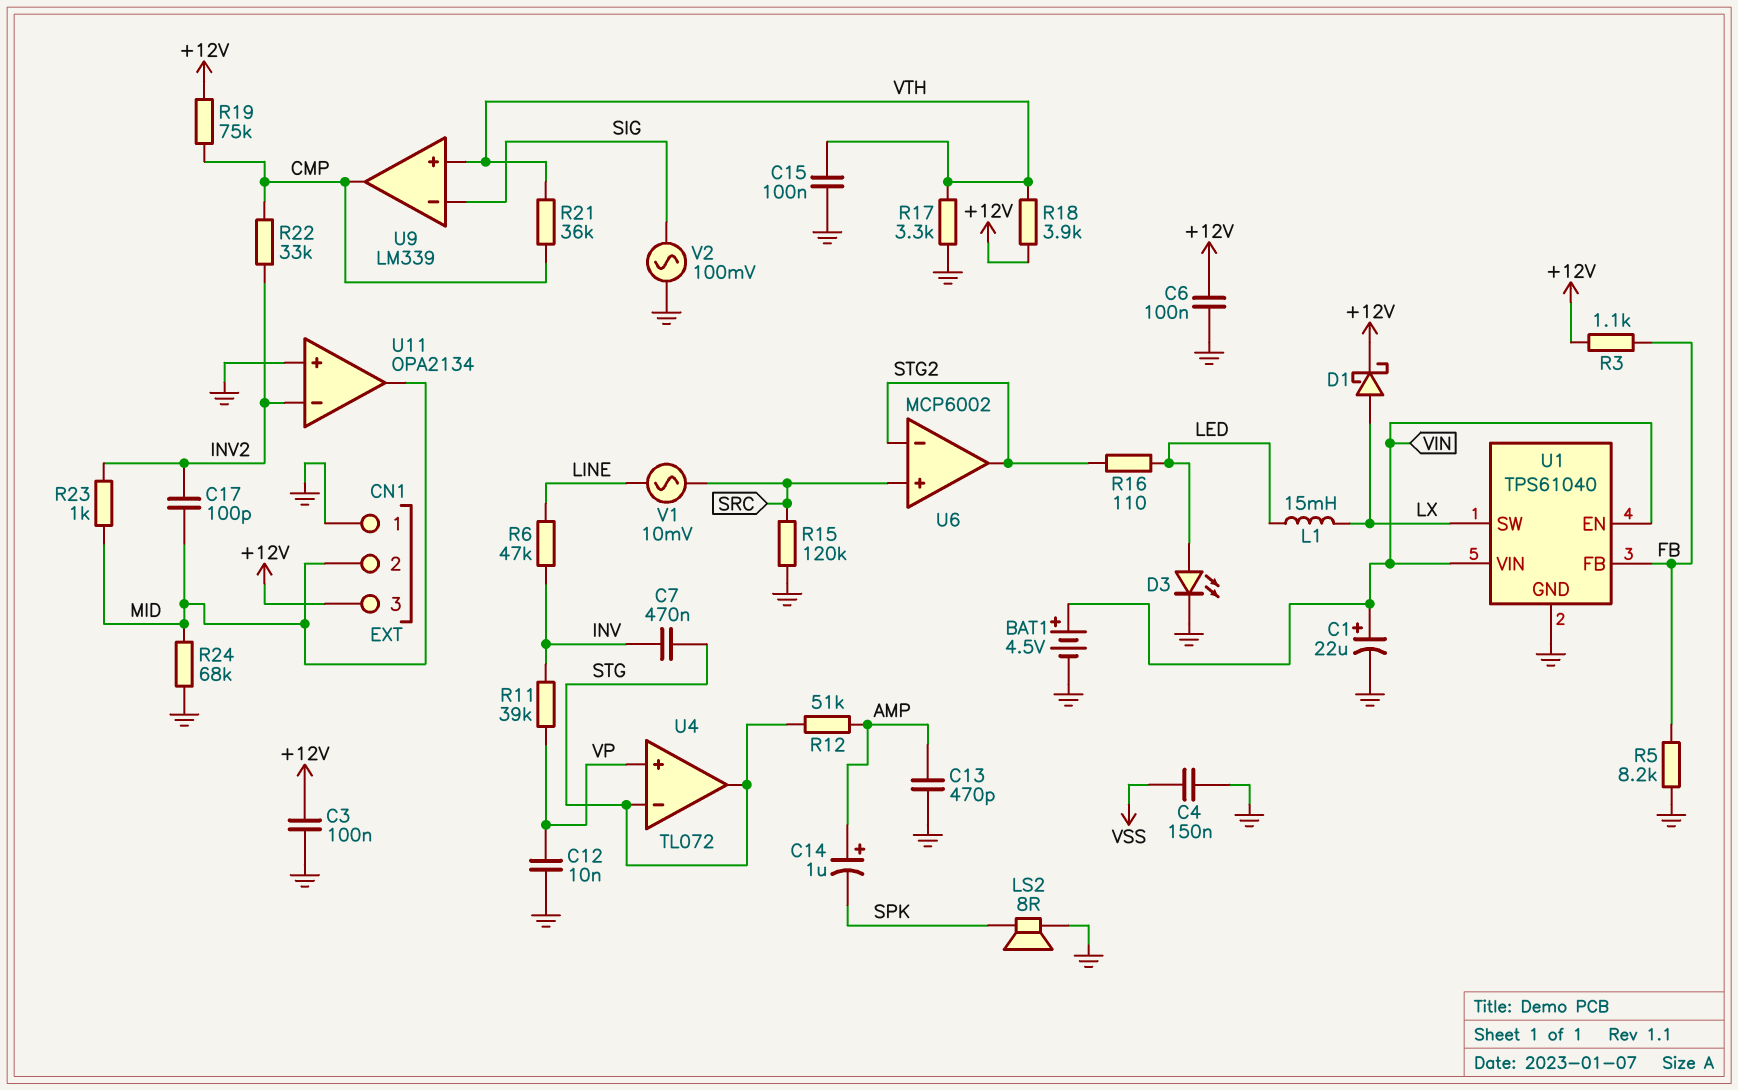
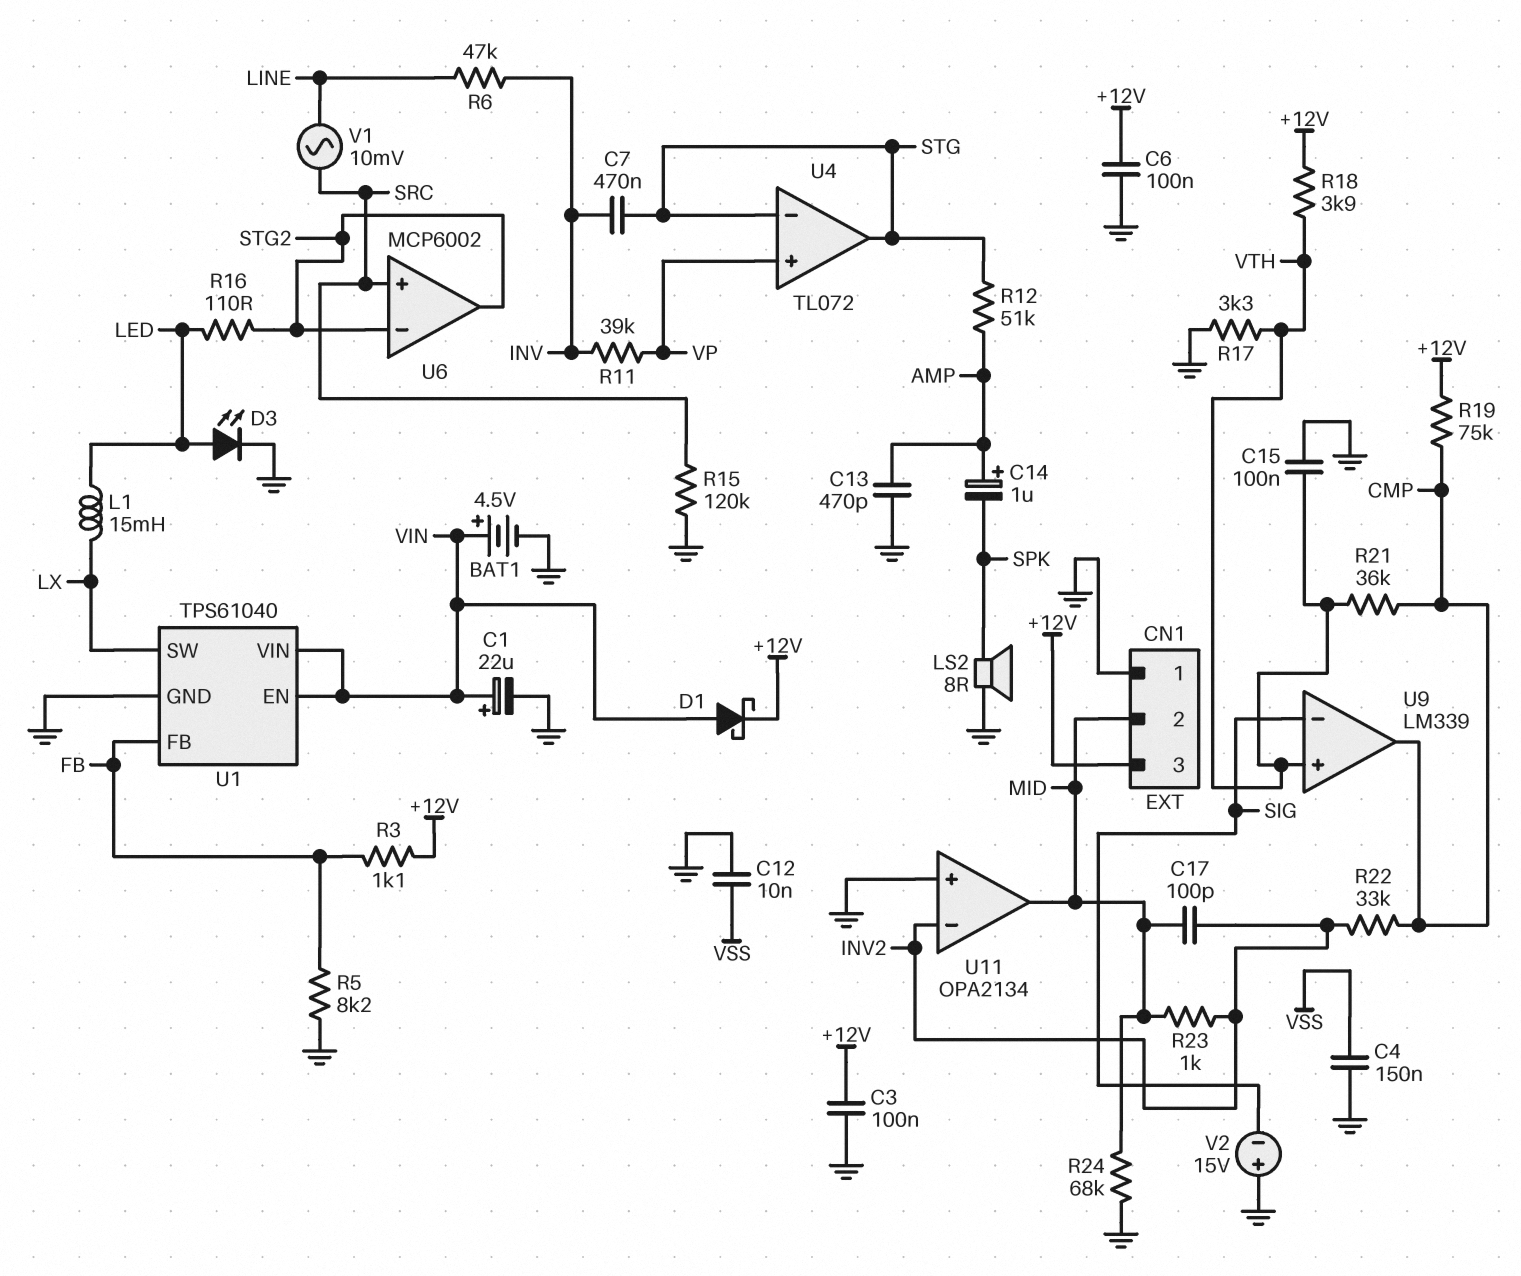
C12: 10nF (GND, VP) -> 10nF (GND, VSS)
D1: schottky (A LX, K +12V) -> schottky (A VIN, K +12V)
V2: AC 100mV (GND, SIG) -> 15V (plus GND, minus SIG)

